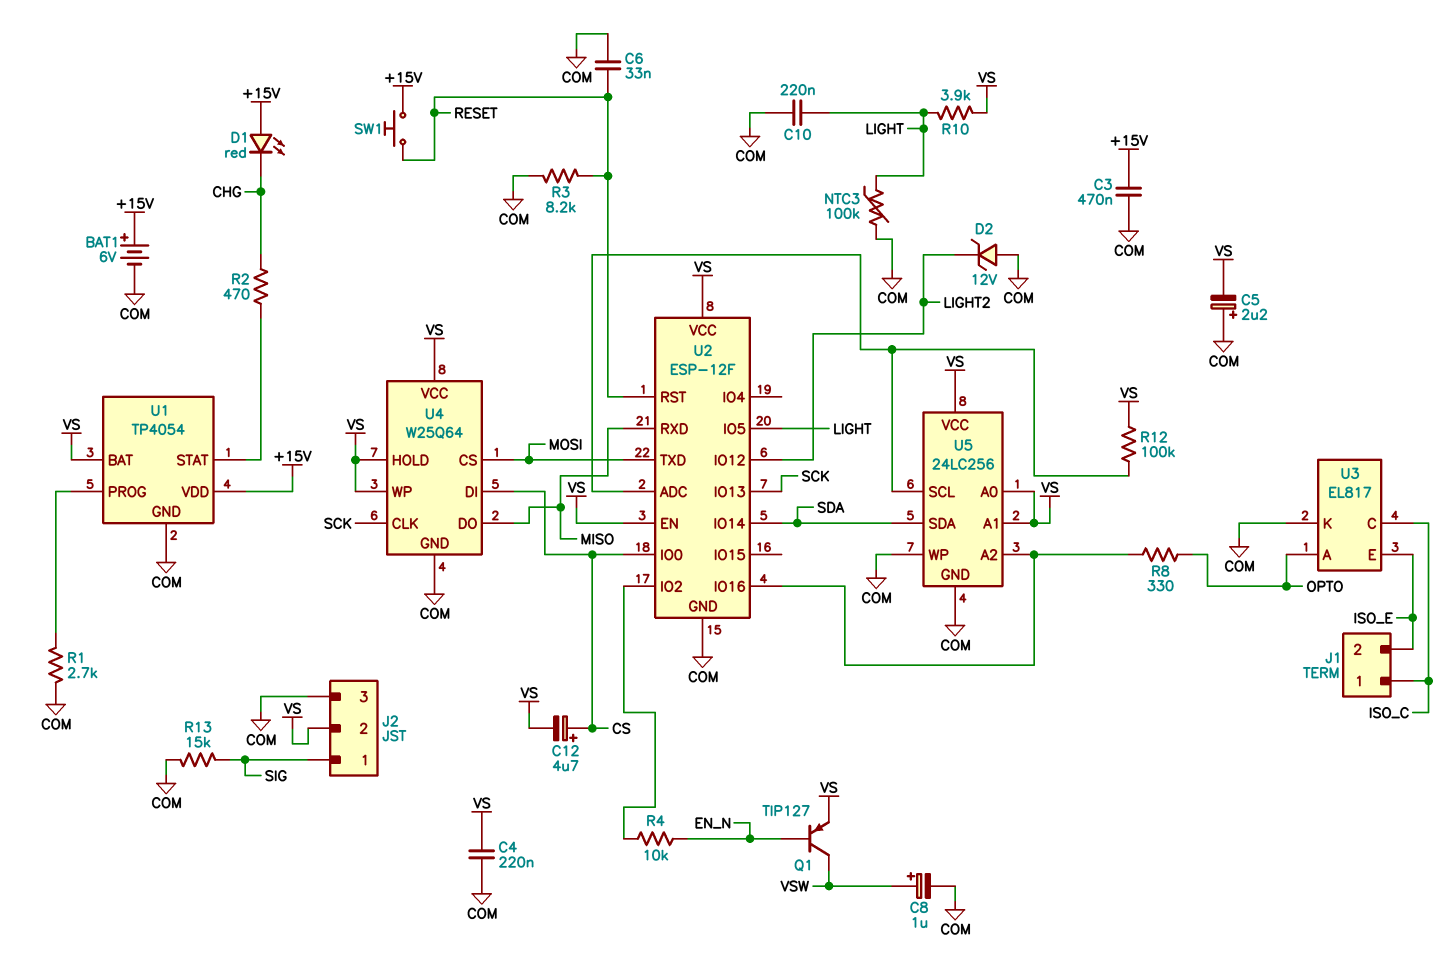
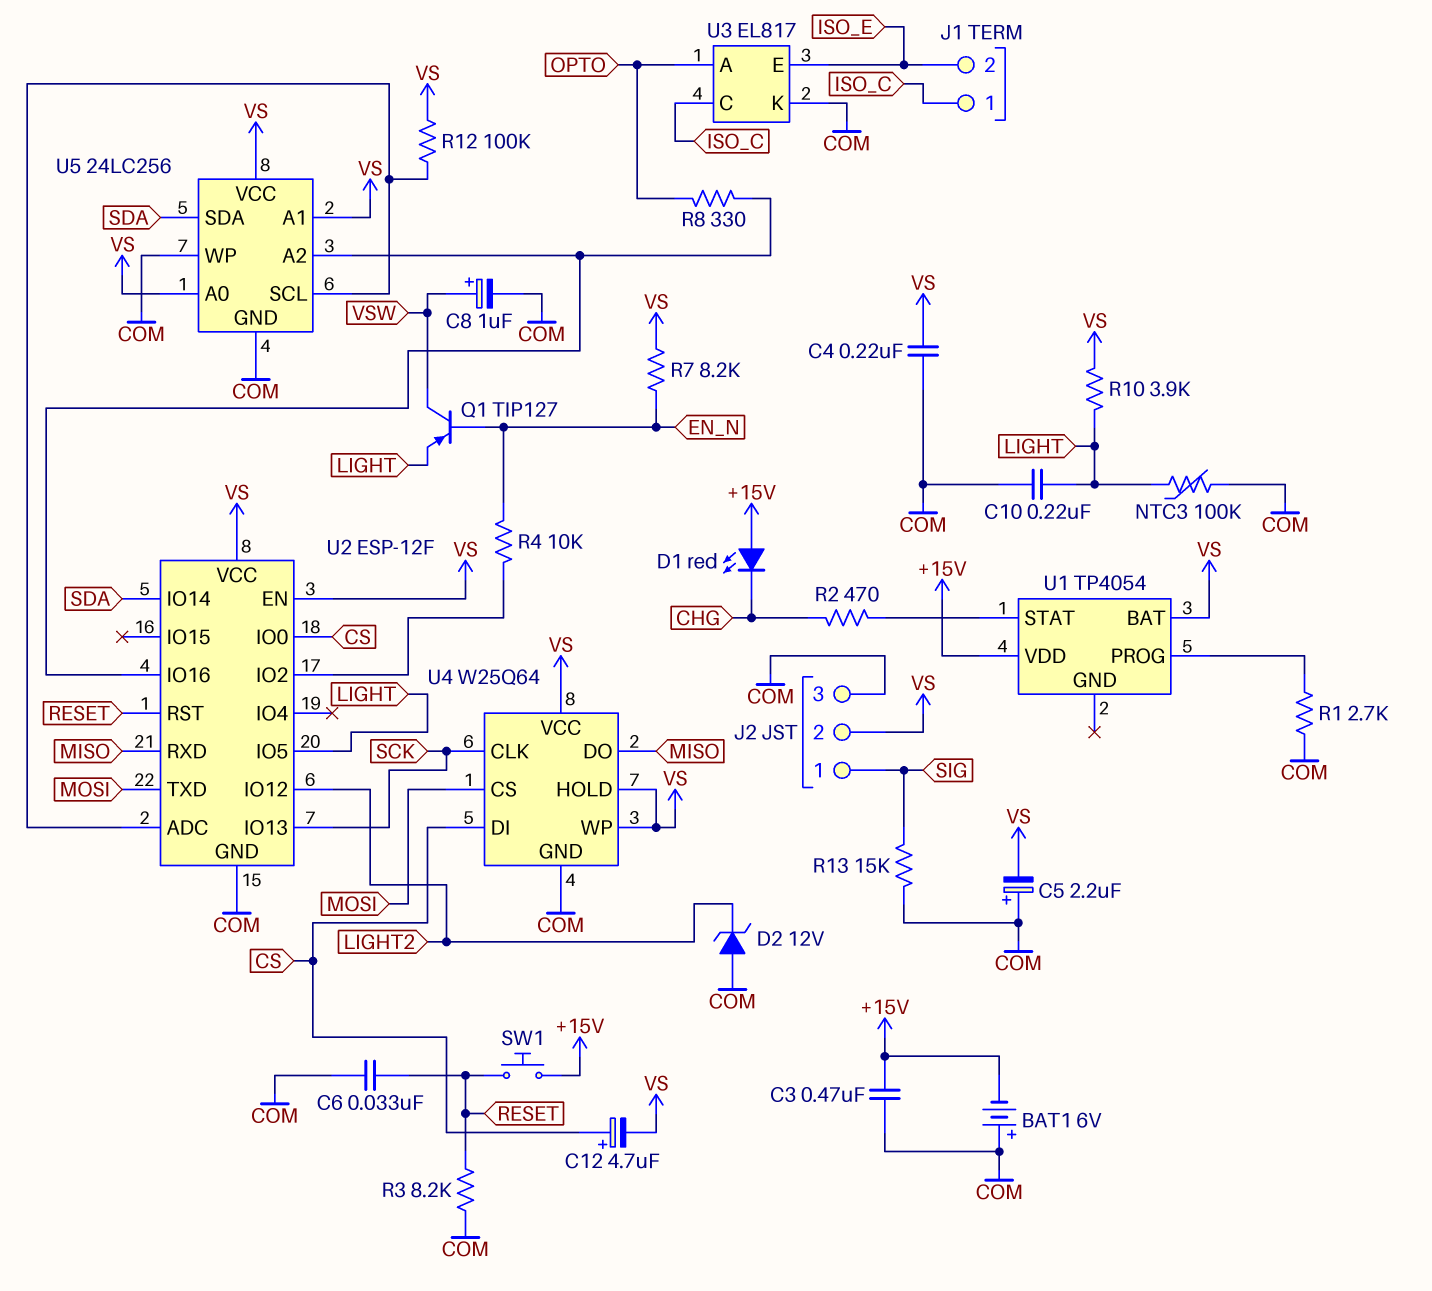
BAT1: 6V (plus +15V, minus COM) -> 6V (plus COM, minus +15V)
Q1: PNP TIP127 (B EN_N, C VSW, E VS) -> PNP TIP127 (B EN_N, C VSW, E LIGHT)
R7: none -> 8.2k (EN_N, VS)
U1 pin GND: COM -> none

